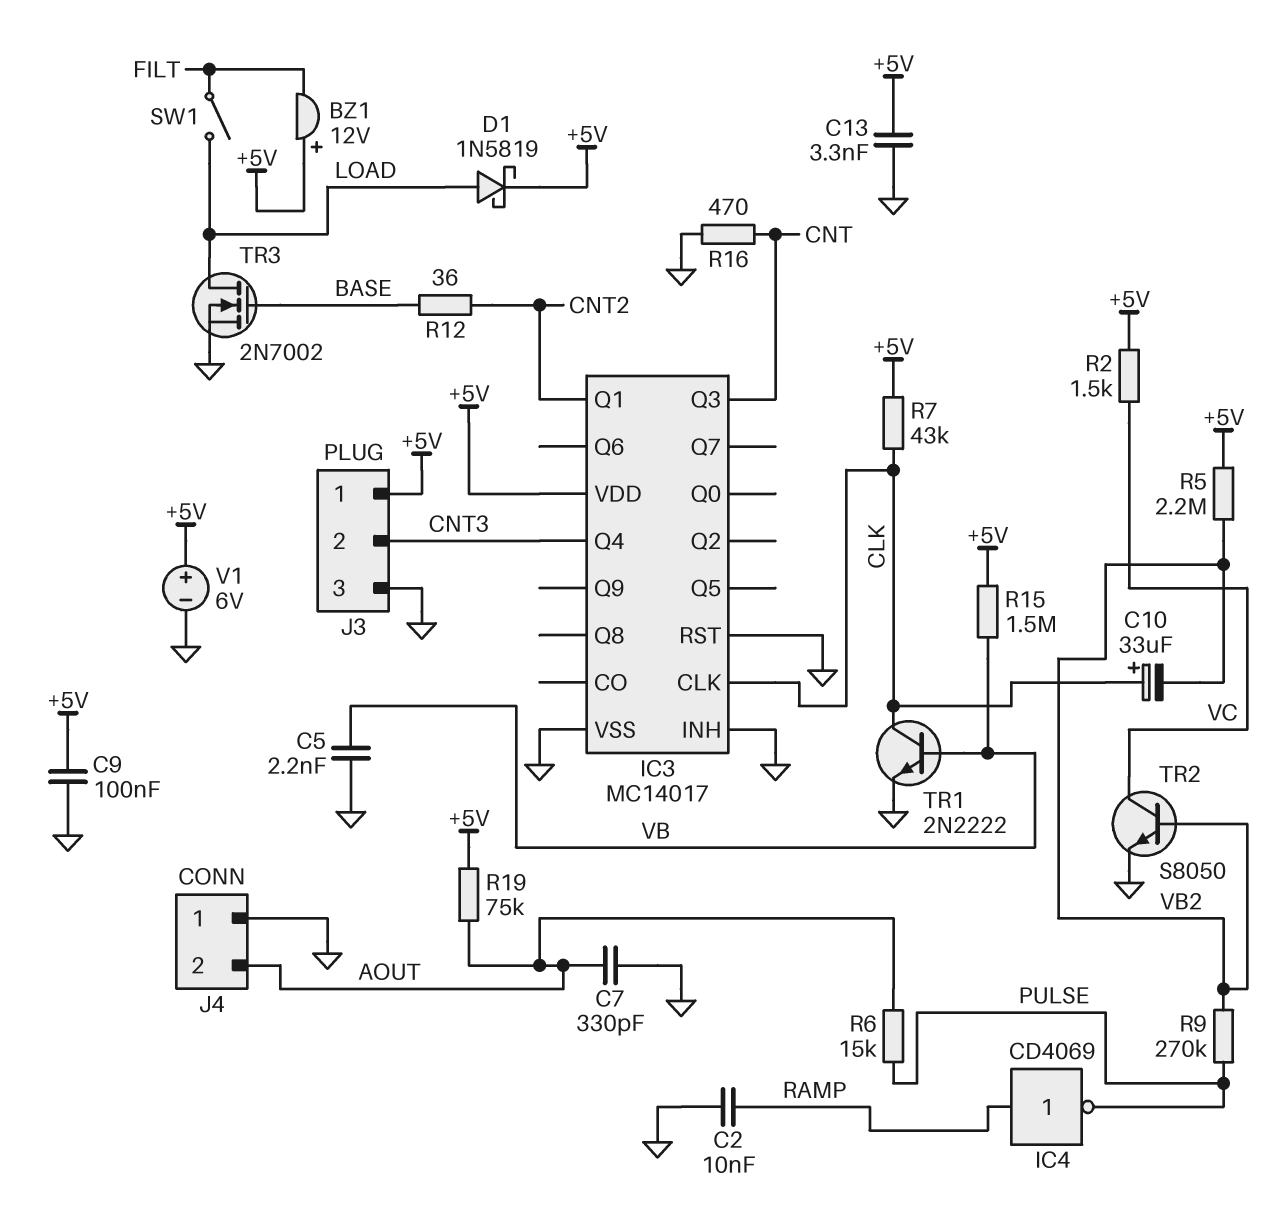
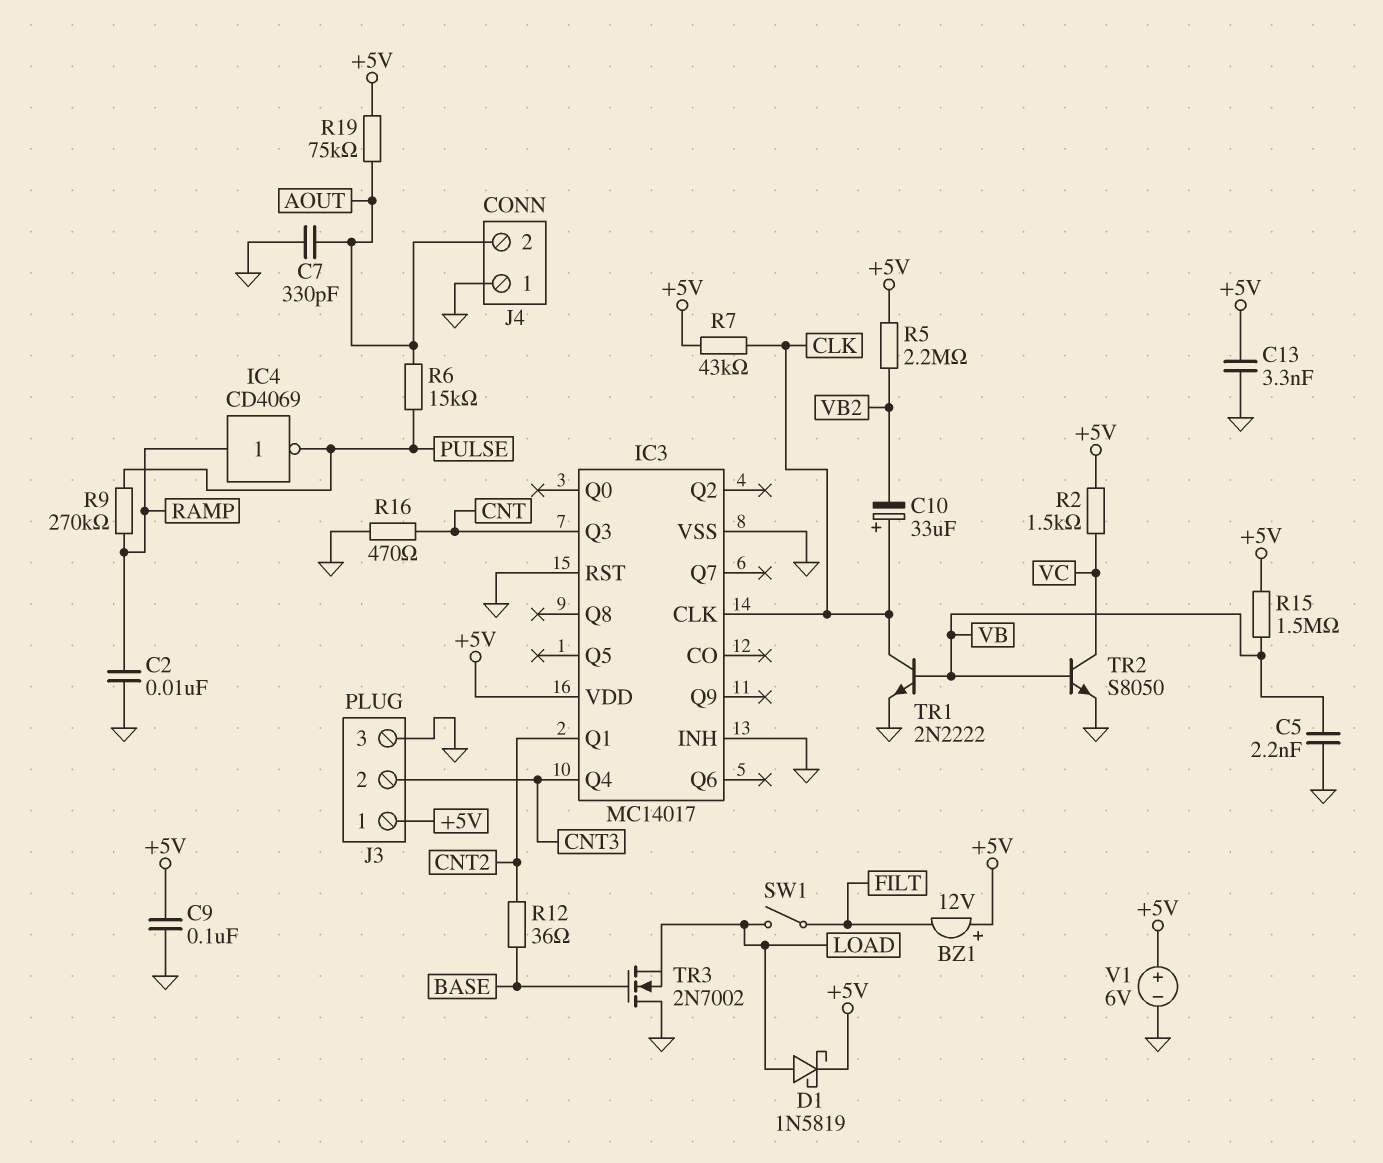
R9: 270k (PULSE, VB2) -> 270k (PULSE, RAMP)
TR2: NPN S8050 (B VB2, C VC, E GND) -> NPN S8050 (B VB, C VC, E GND)
TR3: NMOS 2N7002 (G BASE, D LOAD, S GND) -> NMOS 2N7002 (G BASE, D GND, S LOAD)

